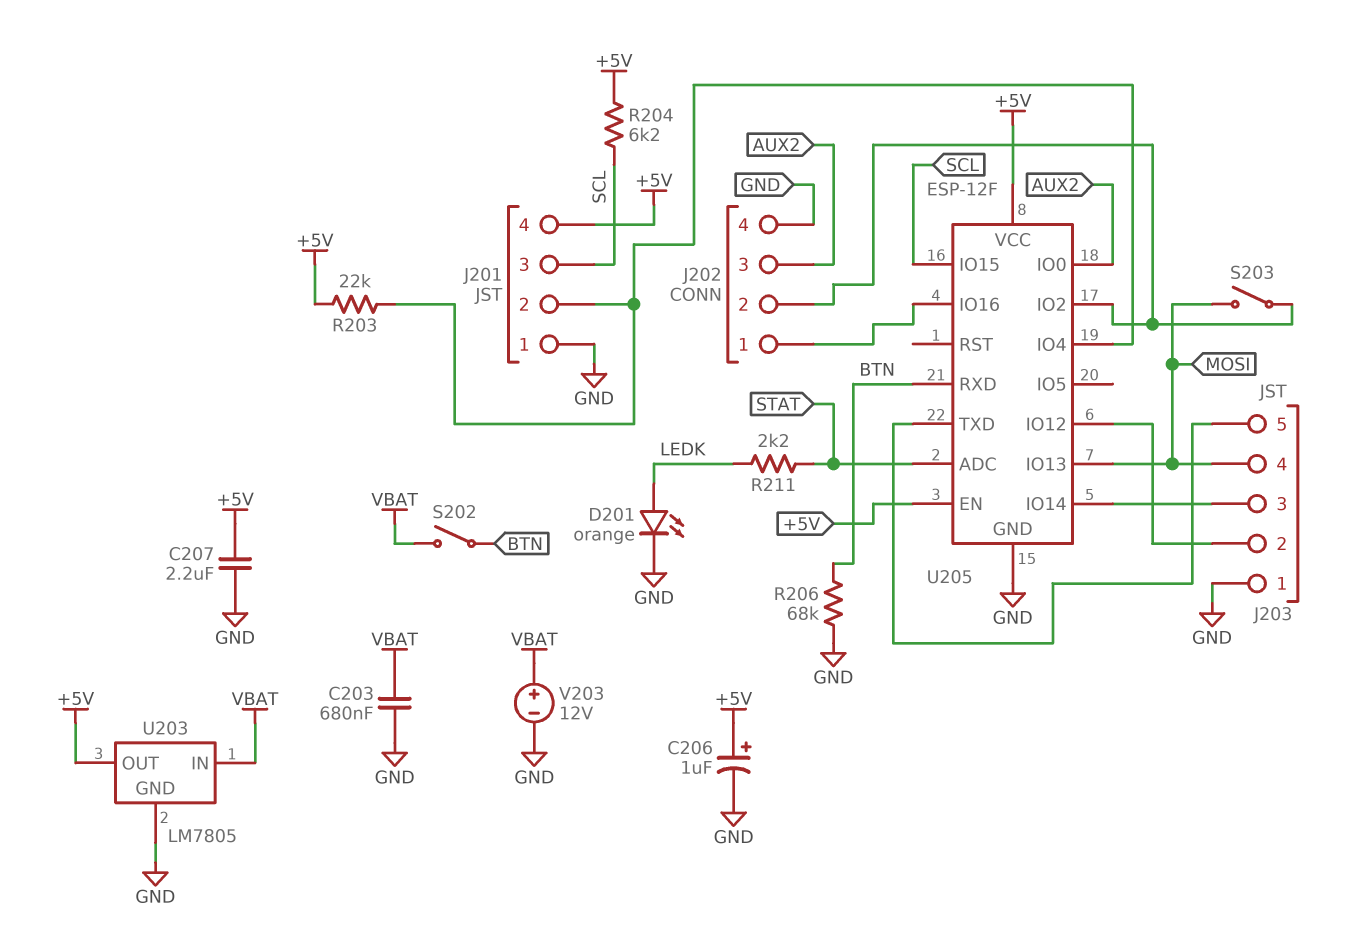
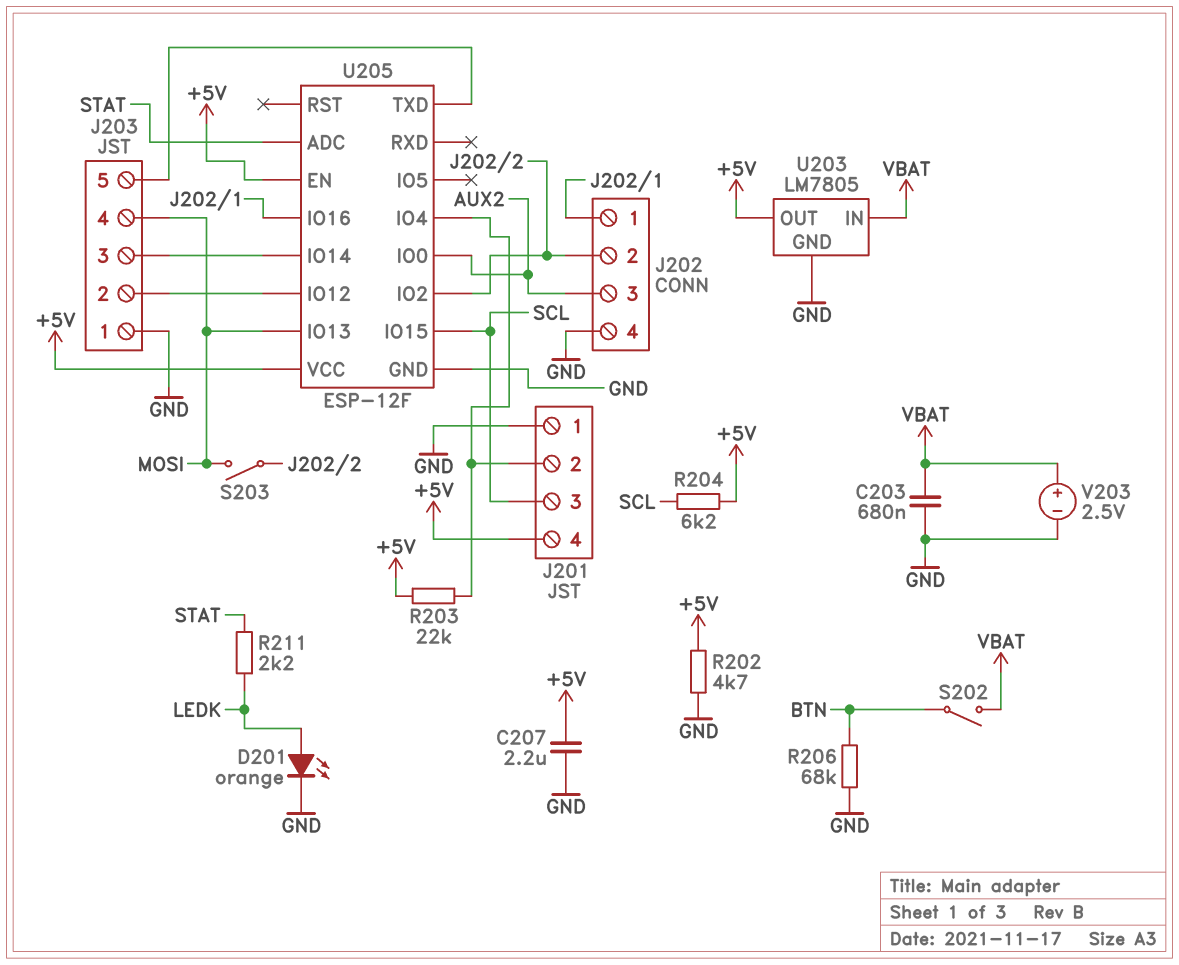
C206: 1uF (plus +5V, minus GND) -> none
R202: none -> 4.7k (+5V, GND)
U205 pin RXD: BTN -> none
V203: 12V (plus VBAT, minus GND) -> 2.5V (plus VBAT, minus GND)

